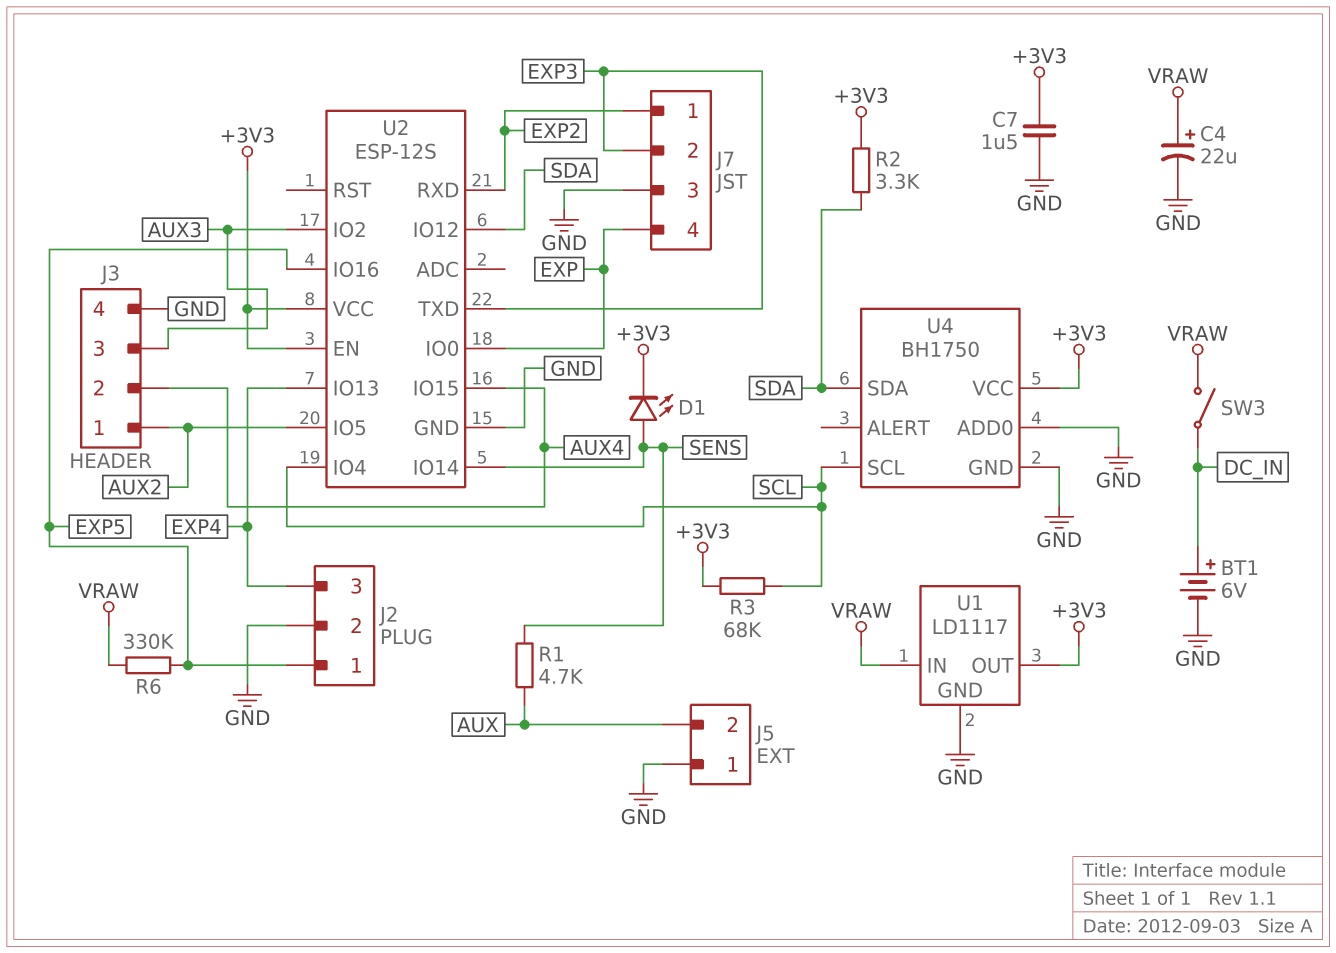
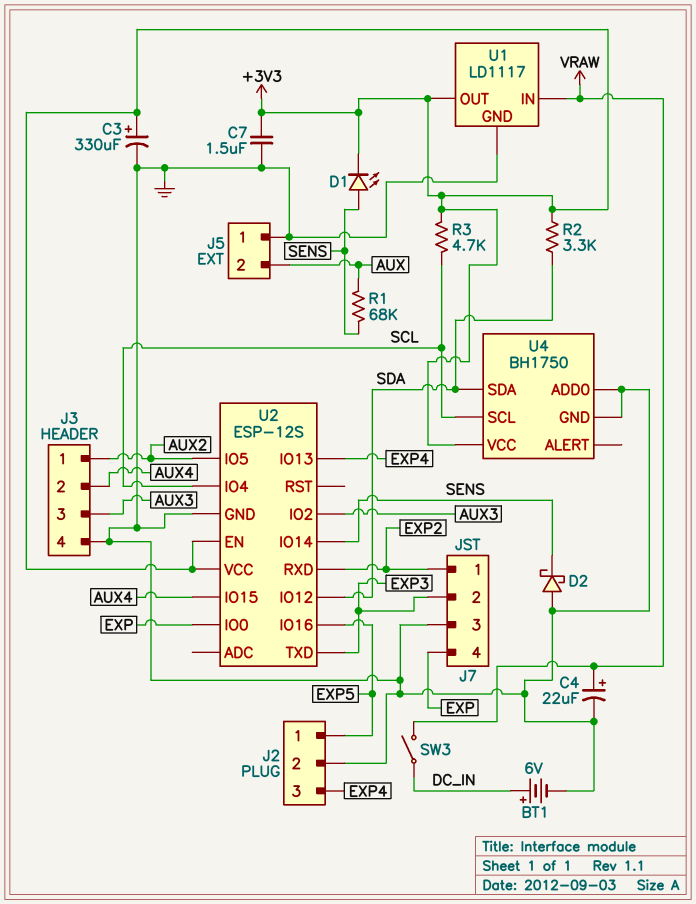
C3: none -> 330uF (plus +3V3, minus GND)
D2: none -> schottky (A GND, K SENS)
R1: 4.7k (AUX, SENS) -> 68k (AUX, SENS)
R3: 68k (+3V3, SCL) -> 4.7k (+3V3, SCL)
R6: 330k (EXP5, VRAW) -> none

